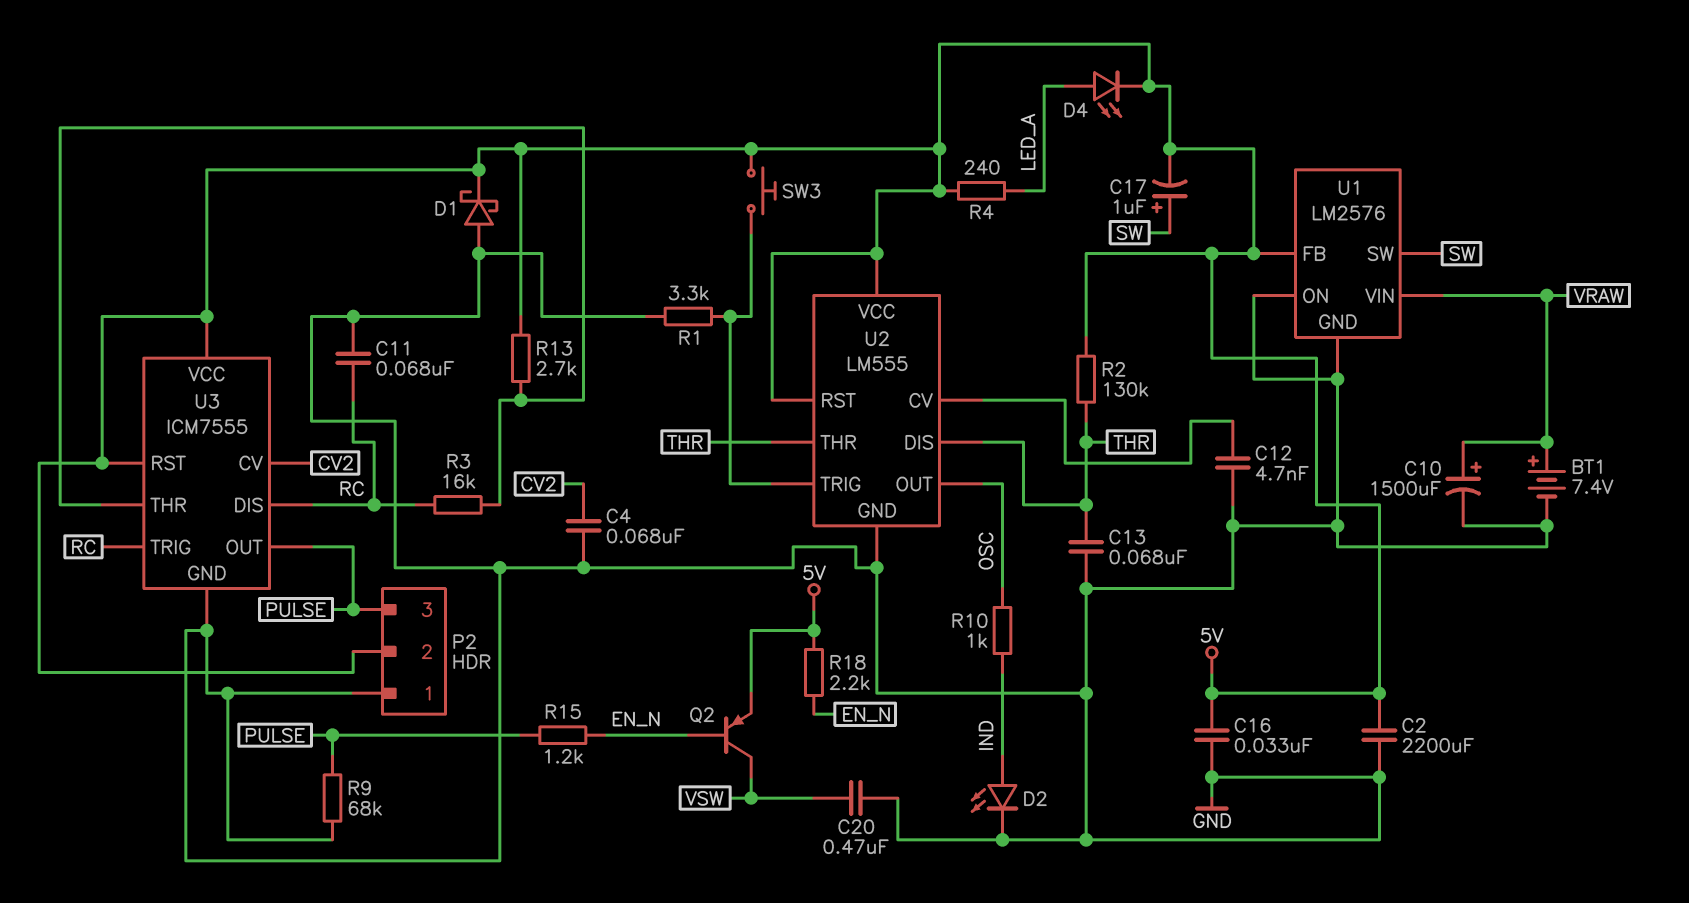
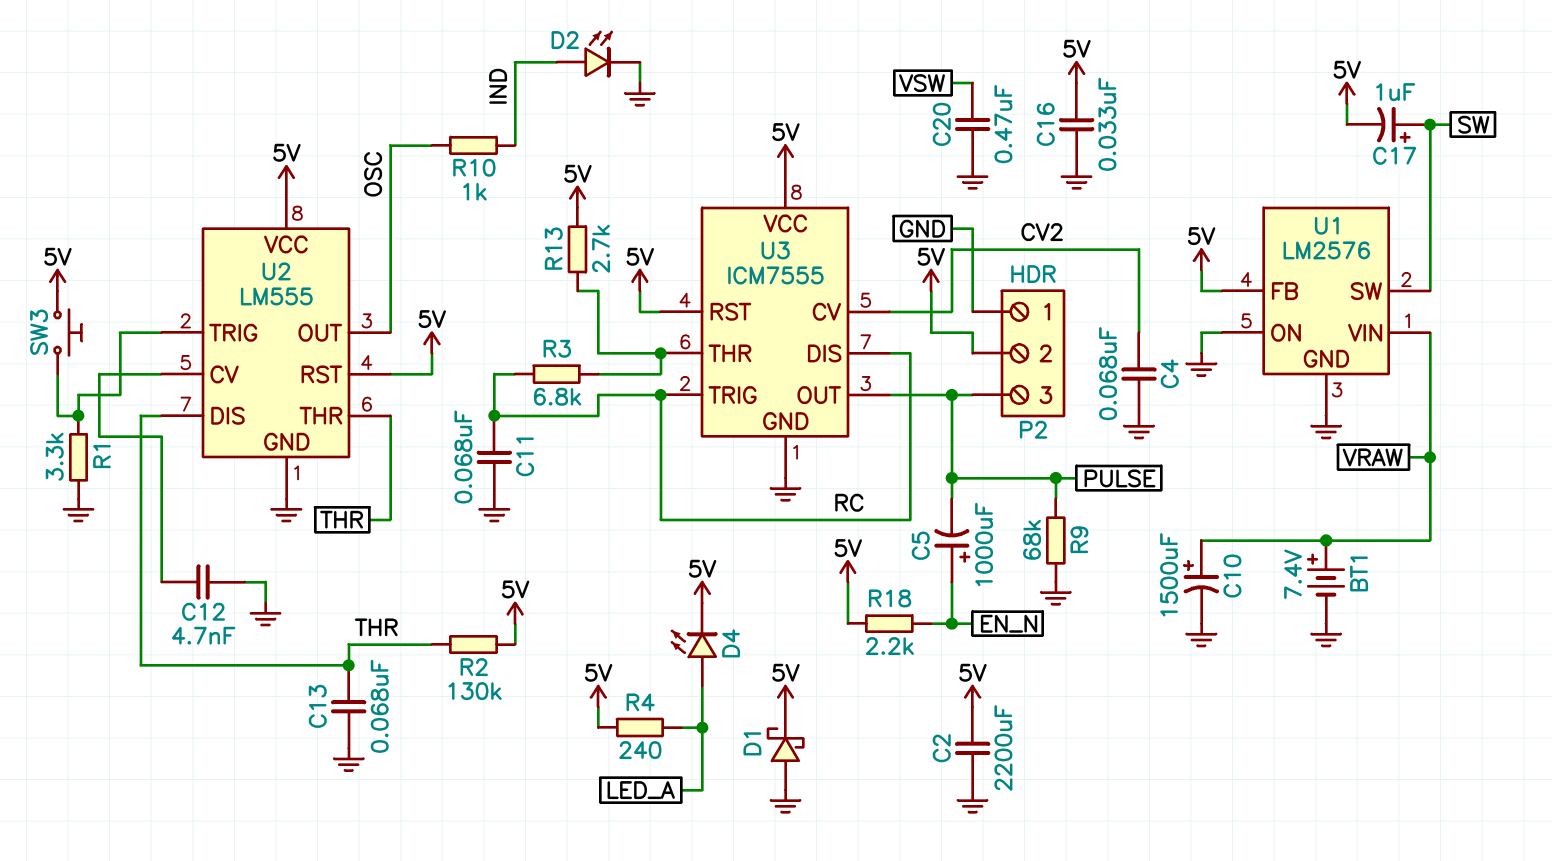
C5: none -> 1000uF (plus EN_N, minus PULSE)
Q2: PNP (B EN_N, C VSW, E 5V) -> none
R3: 16k (RC, U3/THR) -> 6.8k (RC, U3/THR)
R15: 1.2k (EN_N, PULSE) -> none

